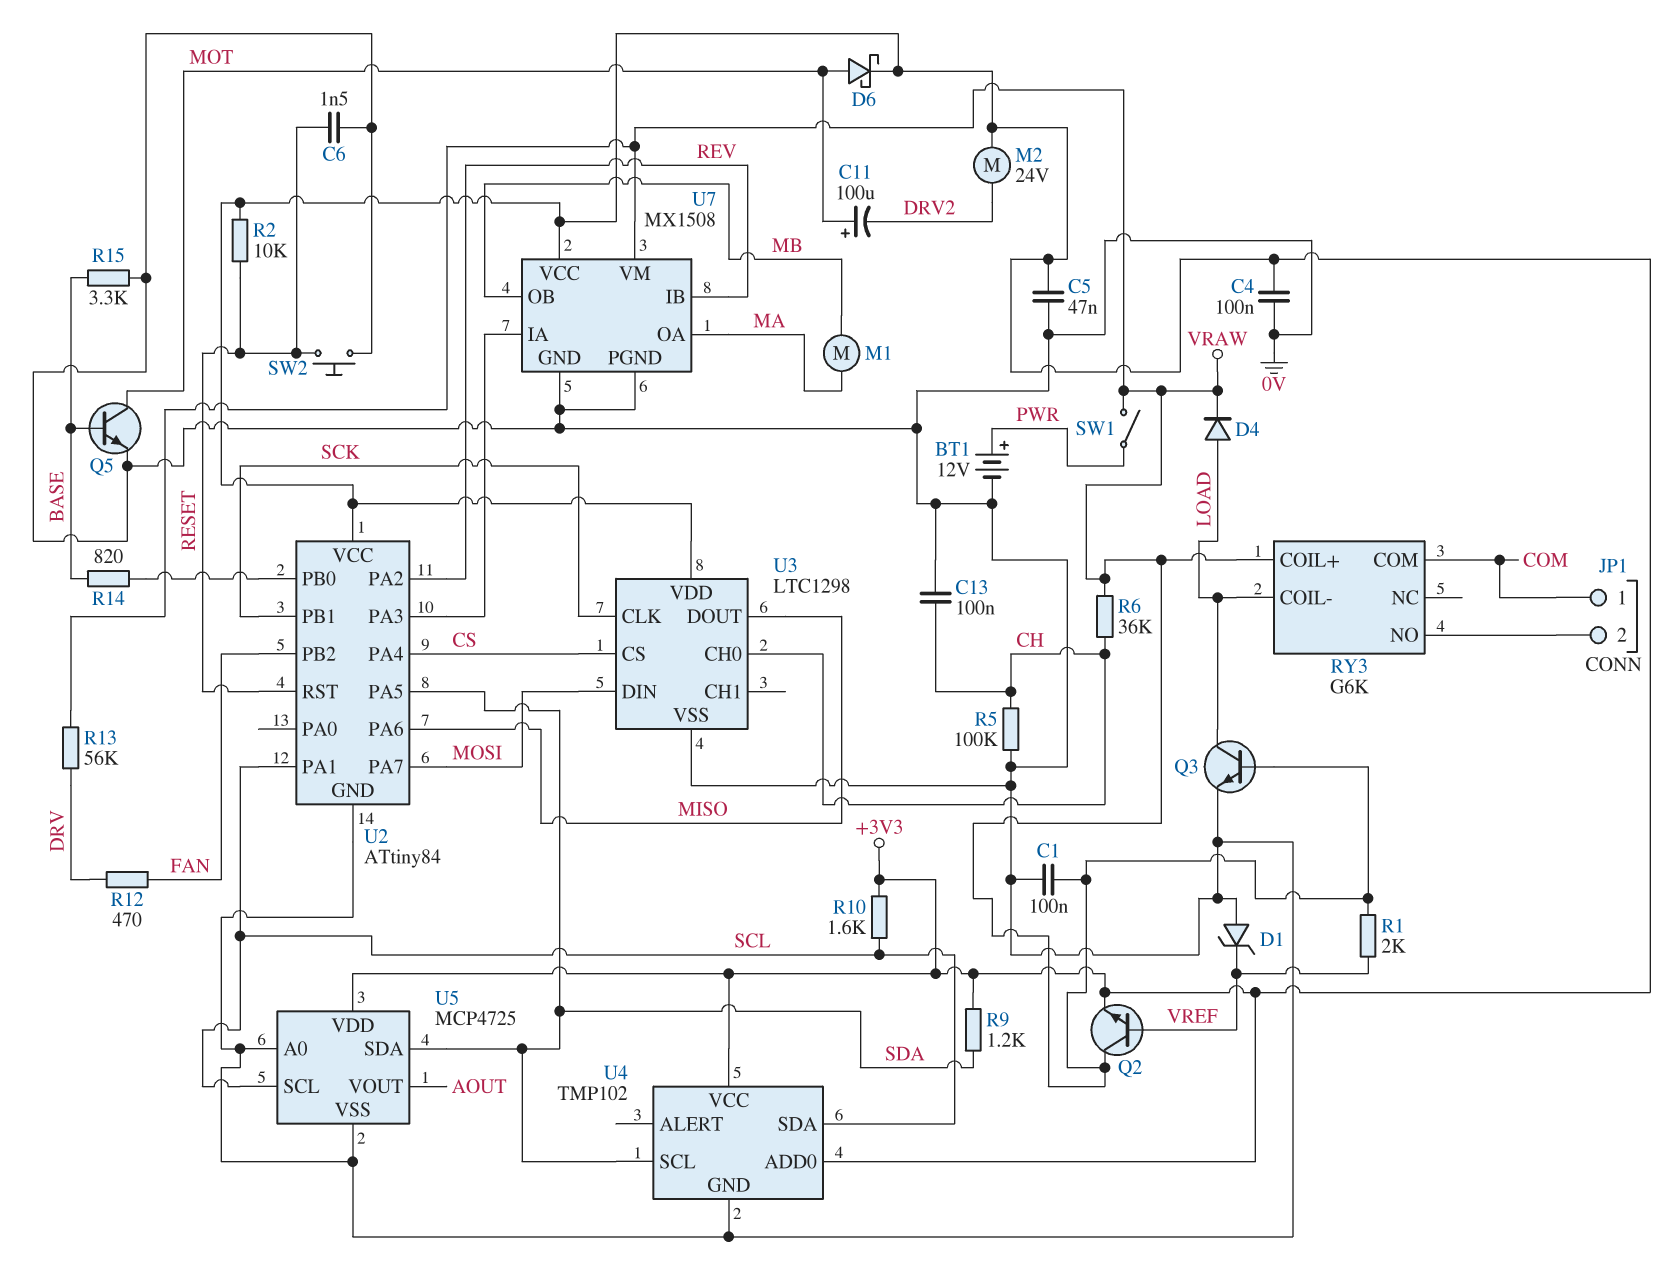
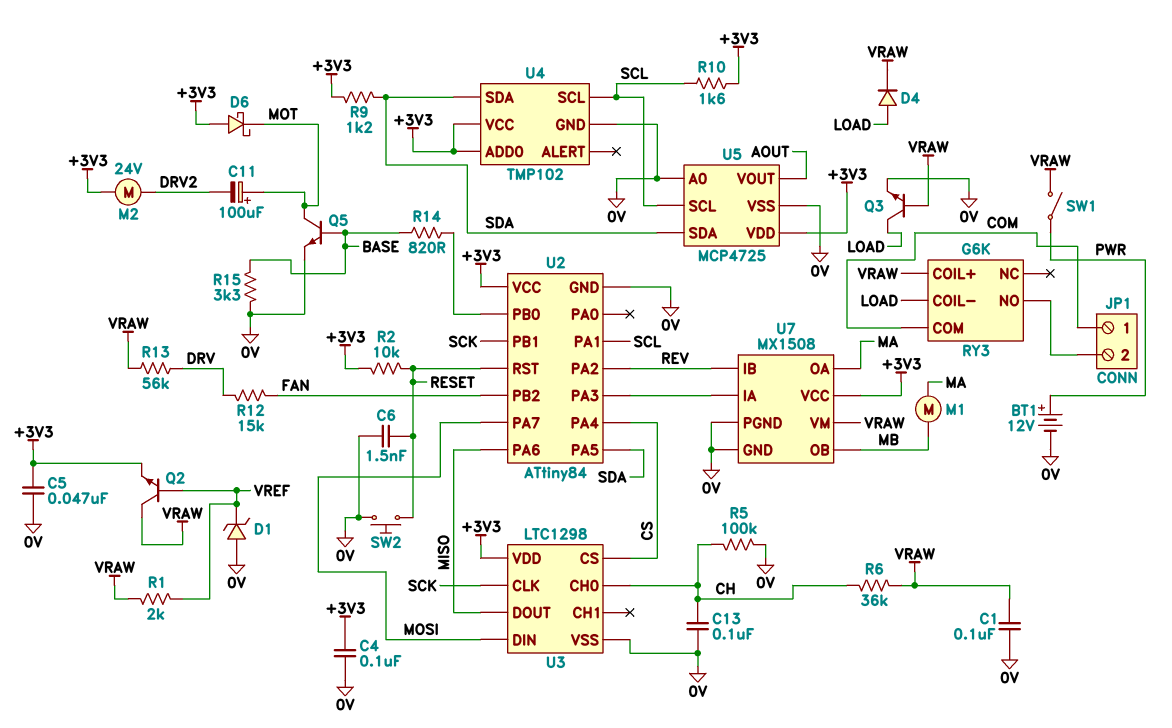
D6: schottky (A MOT, K +3V3) -> schottky (A +3V3, K MOT)
R12: 470 (DRV, FAN) -> 15k (DRV, FAN)
U4 pin SCL: SDA -> SCL
U4 pin SDA: SCL -> SDA

